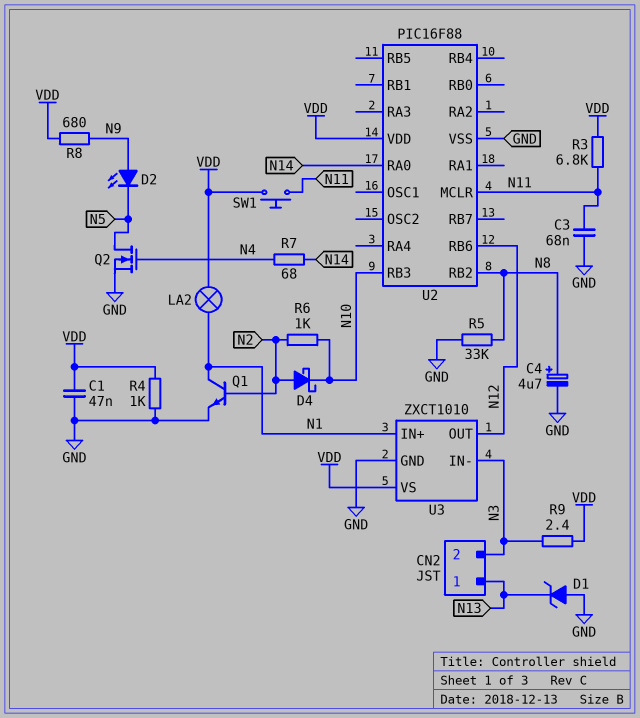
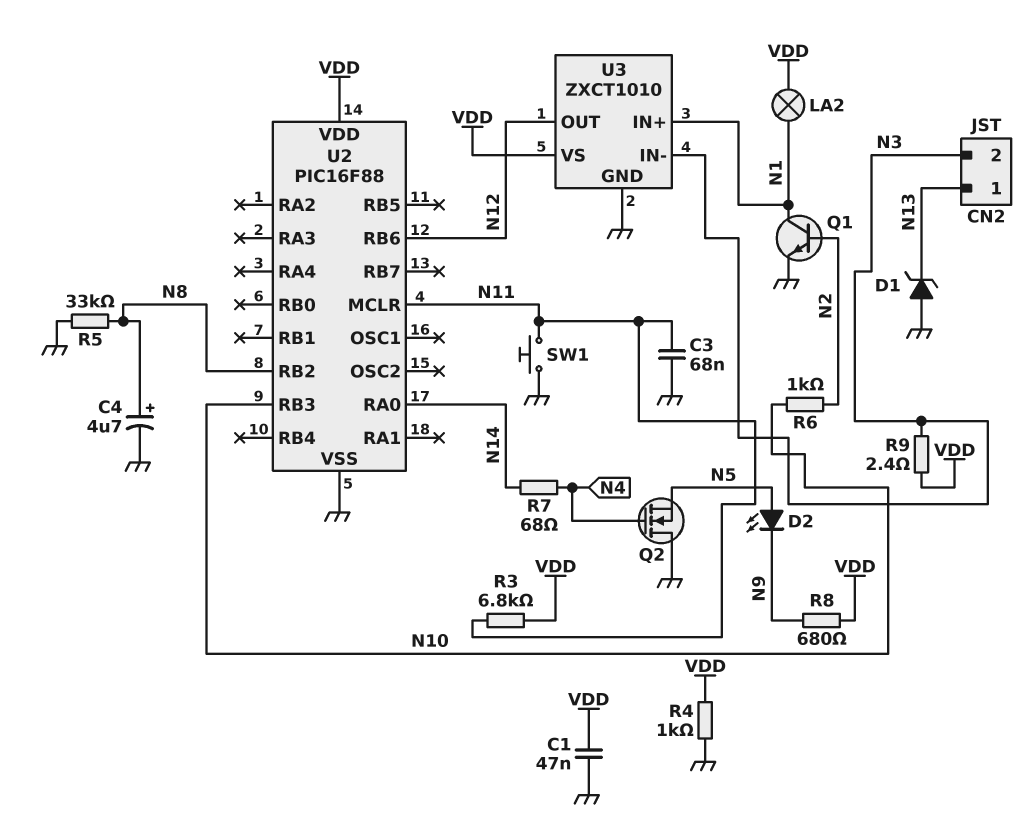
D2: LED (A N9, K N5) -> LED (A N5, K N9)
D4: schottky (A N2, K N10) -> none
Q2: NMOS (G N4, D N5, S GND) -> NMOS (G N4, D GND, S N5)
SW1: button (N11, VDD) -> button (GND, N11)

